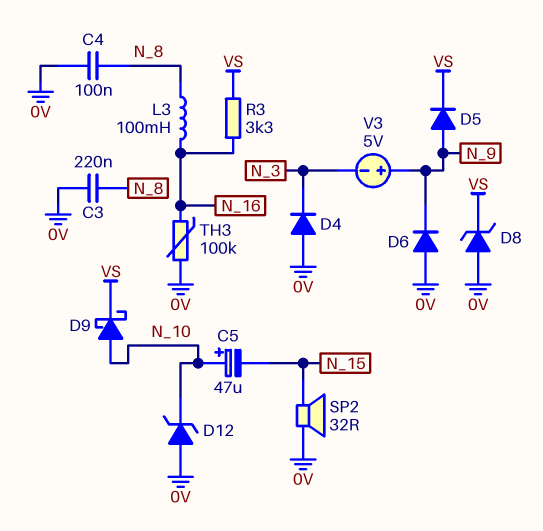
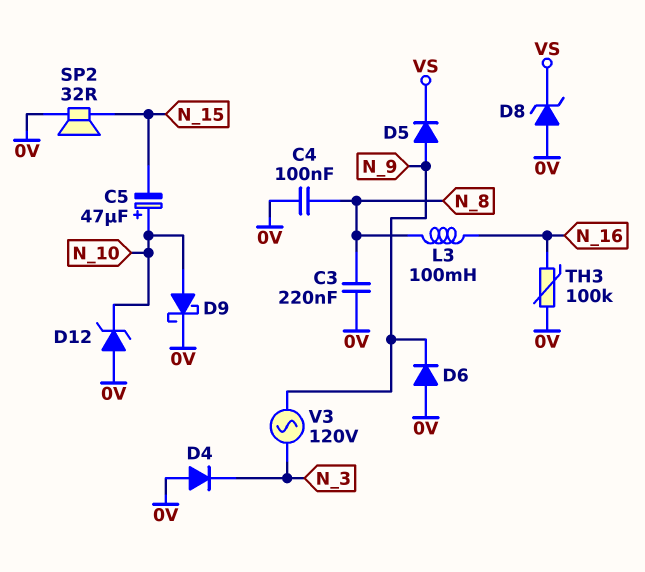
D9: schottky (A N_10, K VS) -> schottky (A N_10, K 0V)
R3: 3.3k (N_16, VS) -> none
V3: 5V (plus N_9, minus N_3) -> AC 120V (N_3, N_9)

